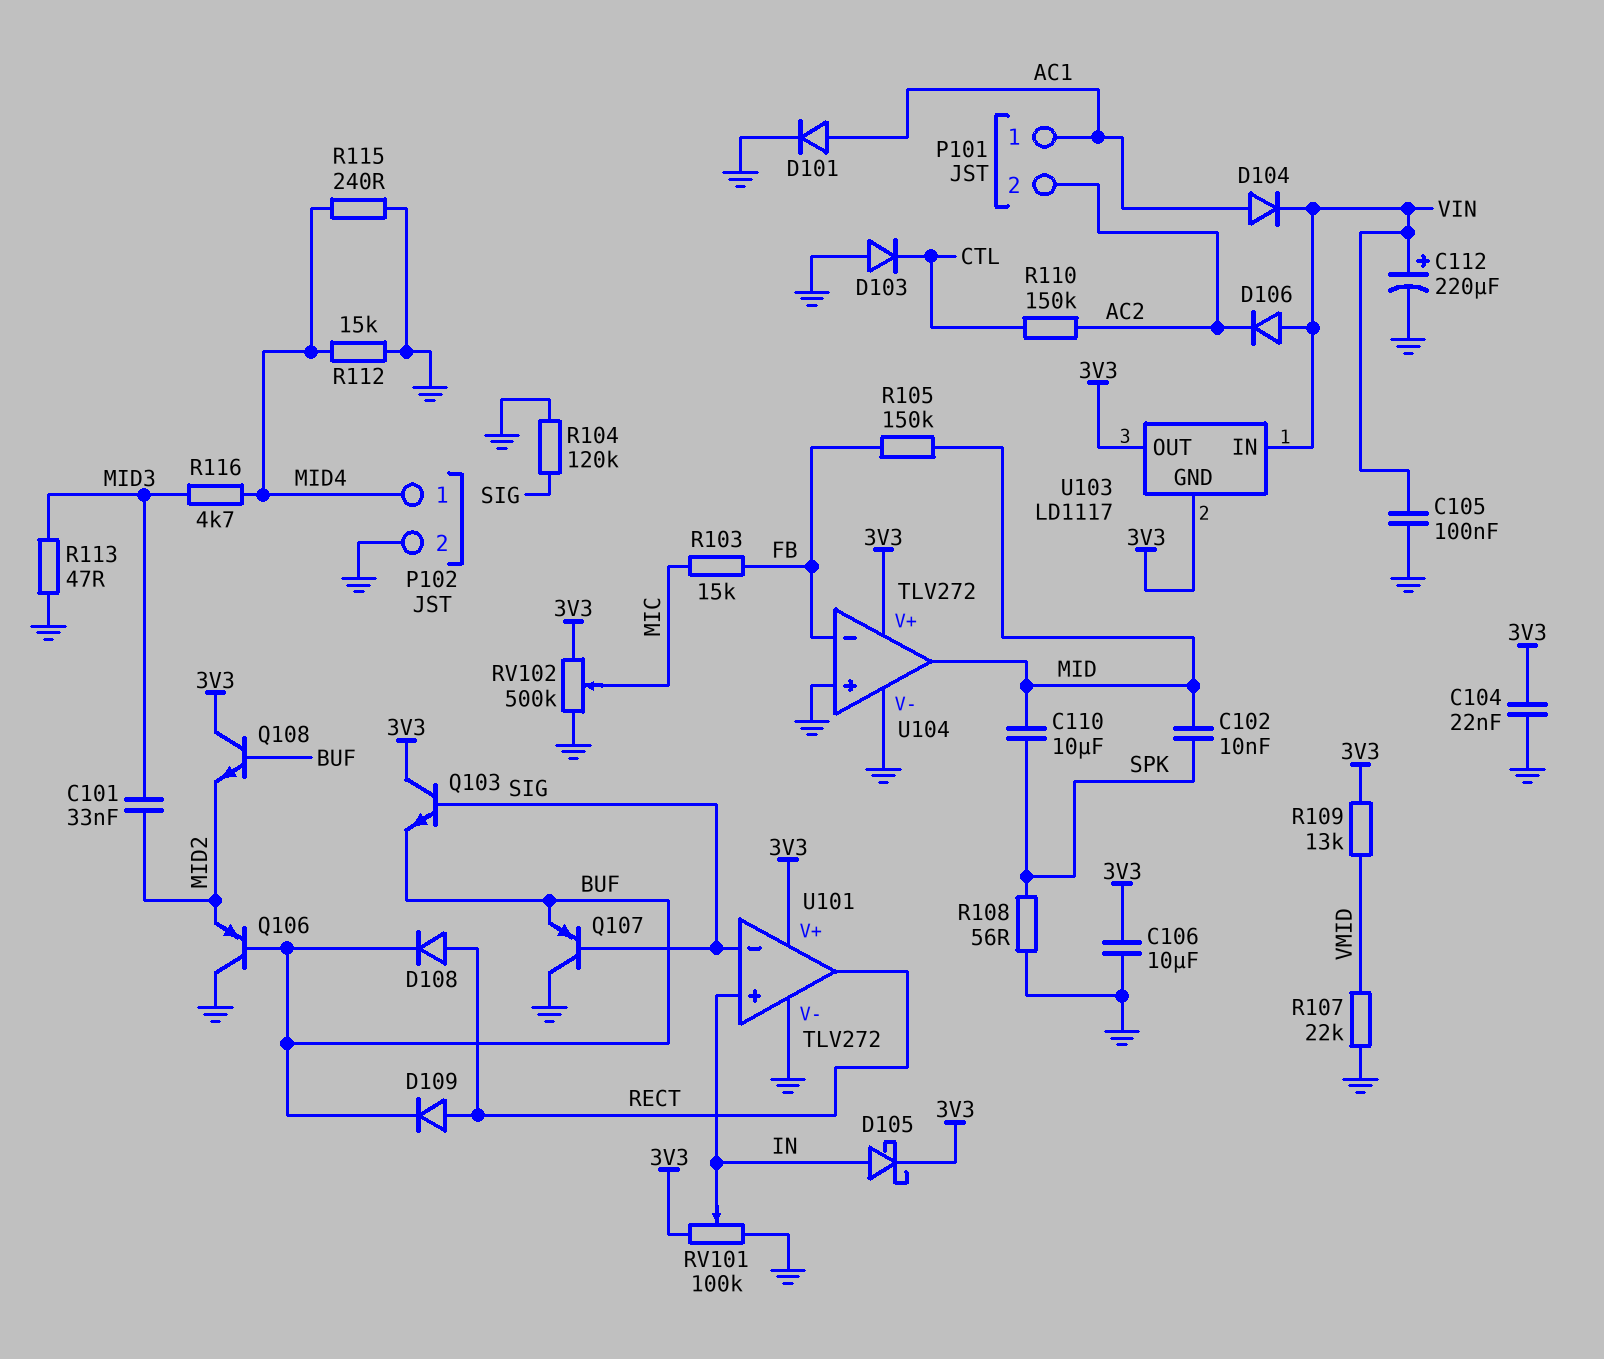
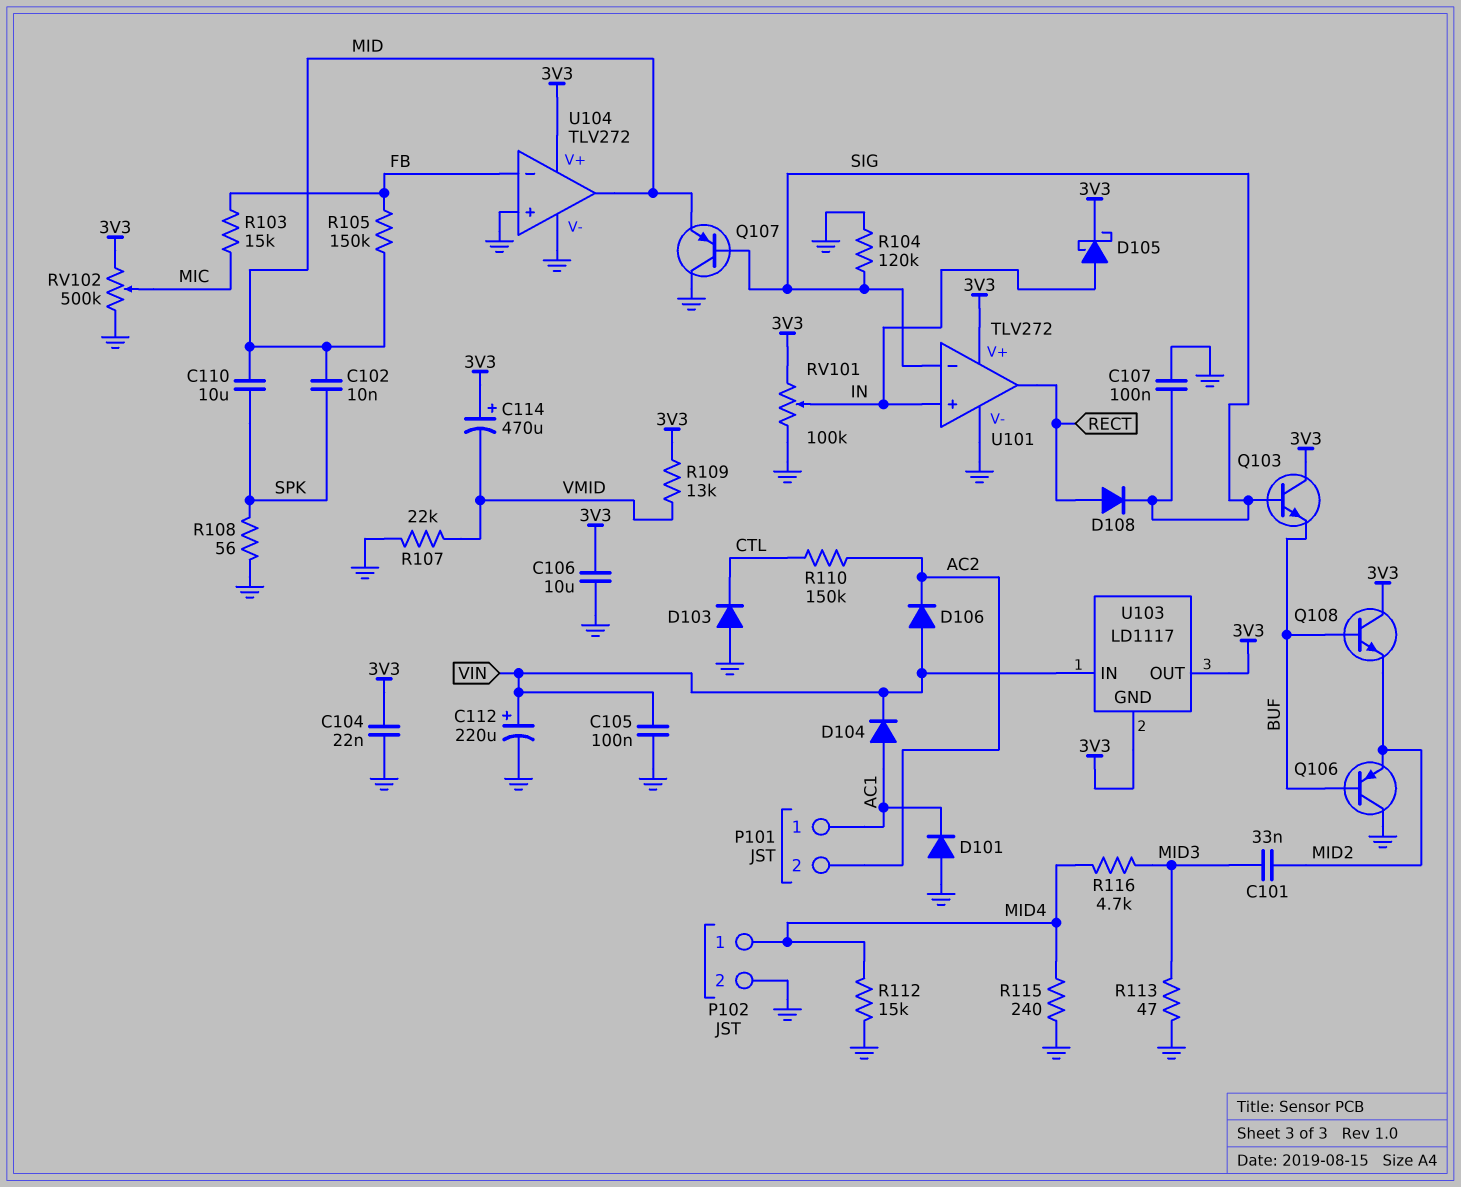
C107: none -> 100nF (GND, SIG)
C114: none -> 470uF (plus 3V3, minus VMID)
D101: diode (A AC1, K GND) -> diode (A GND, K AC1)
D108: diode (A RECT, K BUF) -> diode (A RECT, K SIG)
D109: diode (A RECT, K BUF) -> none
Q107: PNP (B SIG, C GND, E BUF) -> PNP (B SIG, C GND, E MID)

